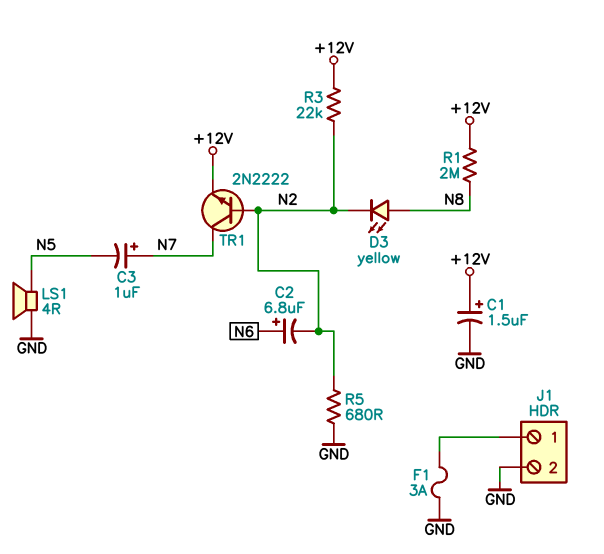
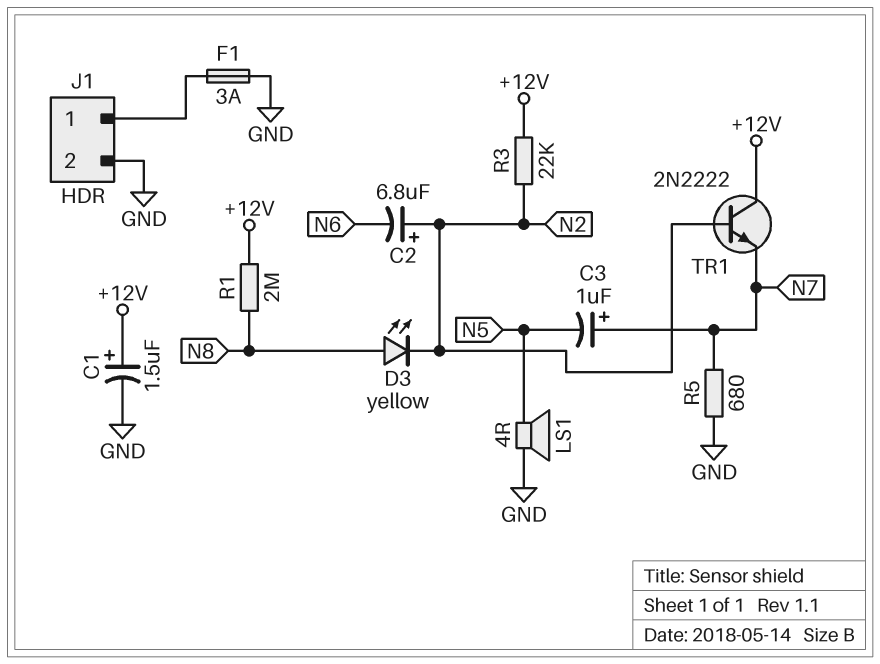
C2: 6.8uF (plus N6, minus N2) -> 6.8uF (plus N2, minus N6)
R5: 680 (GND, N2) -> 680 (GND, N7)
TR1: NPN 2N2222 (B N2, C N7, E +12V) -> NPN 2N2222 (B N2, C +12V, E N7)

